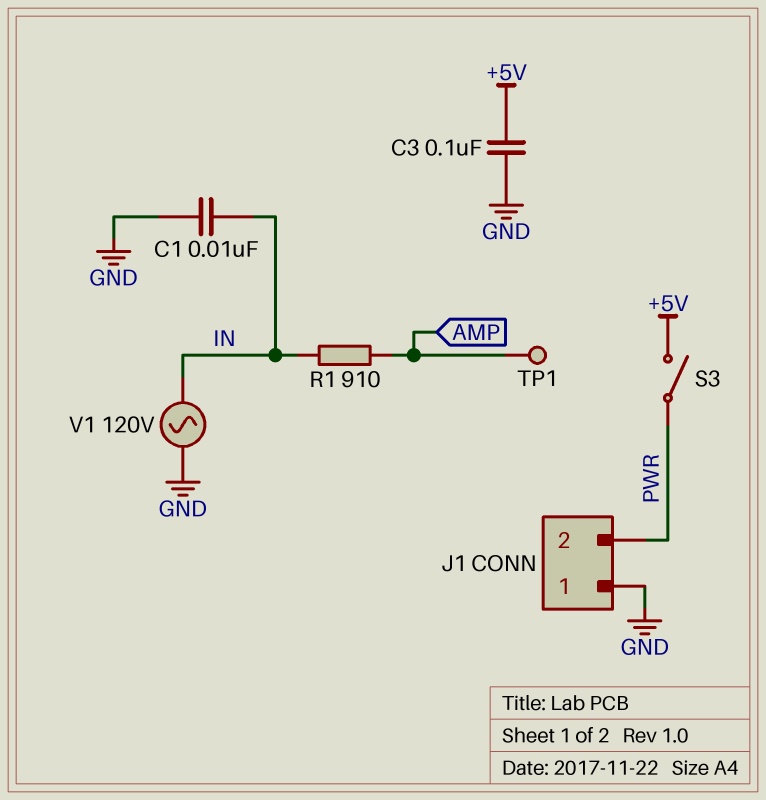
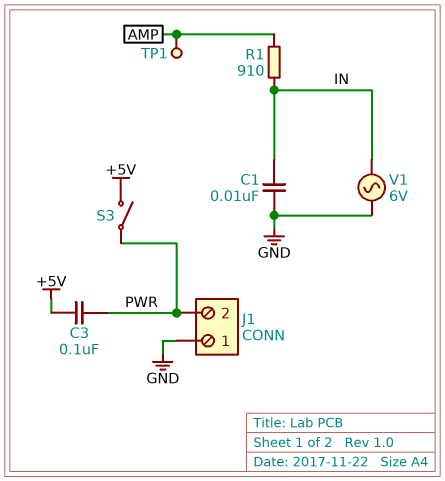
C3: 100nF (+5V, GND) -> 100nF (+5V, PWR)
V1: AC 120V (GND, IN) -> AC 6V (GND, IN)

